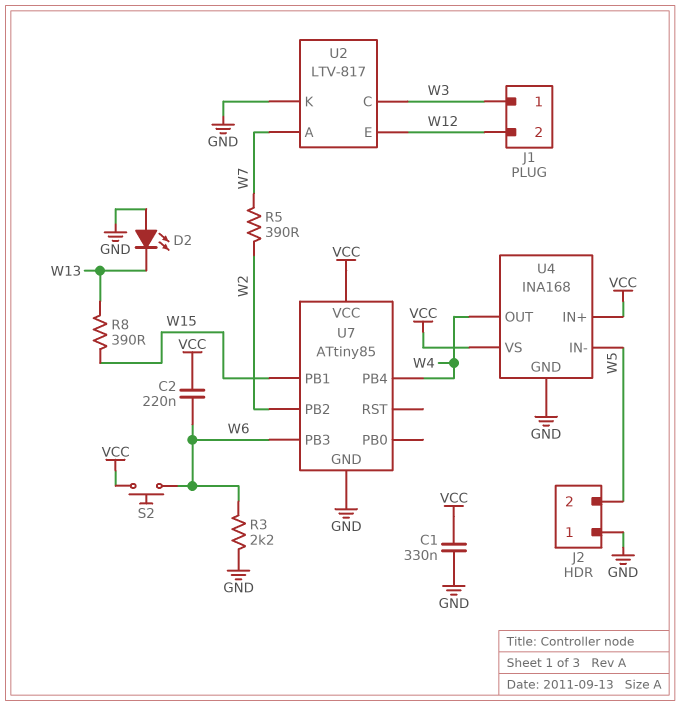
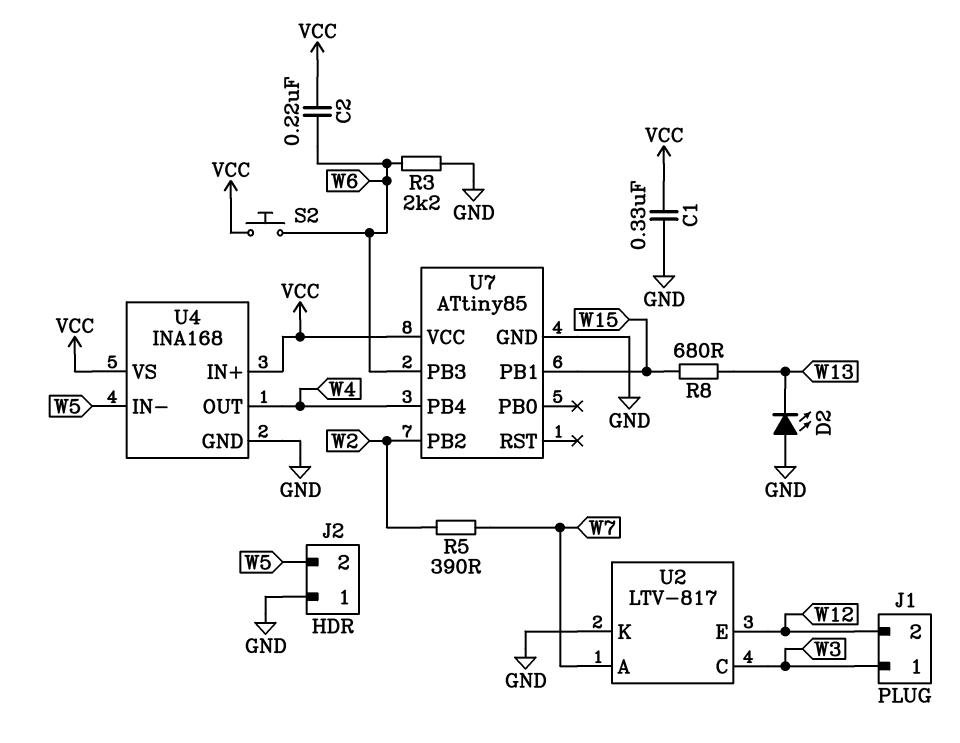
R8: 390 (W13, W15) -> 680 (W13, W15)

